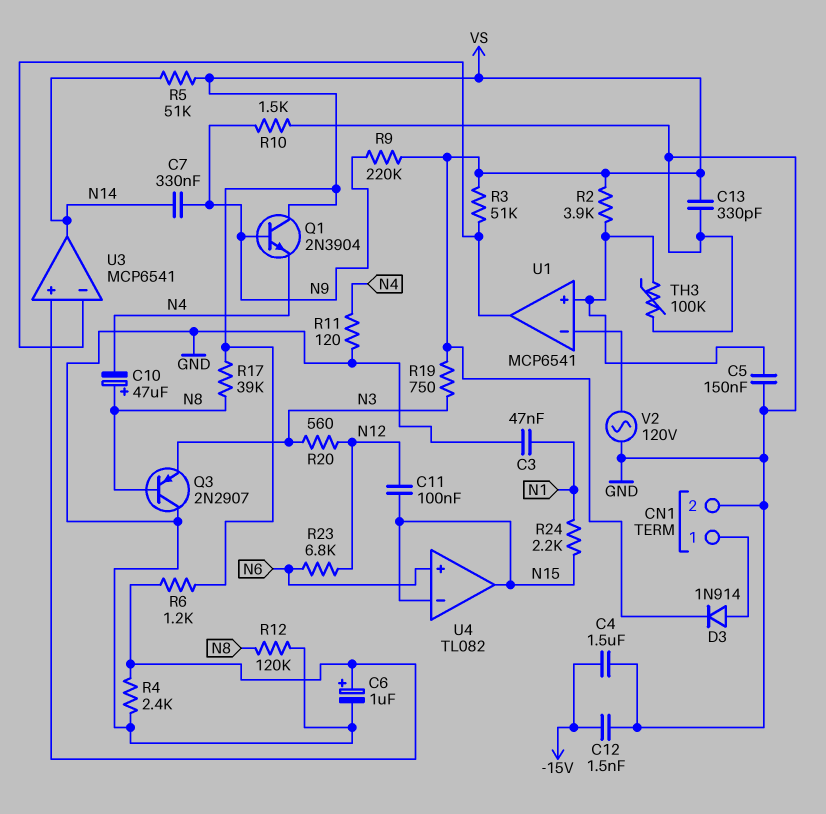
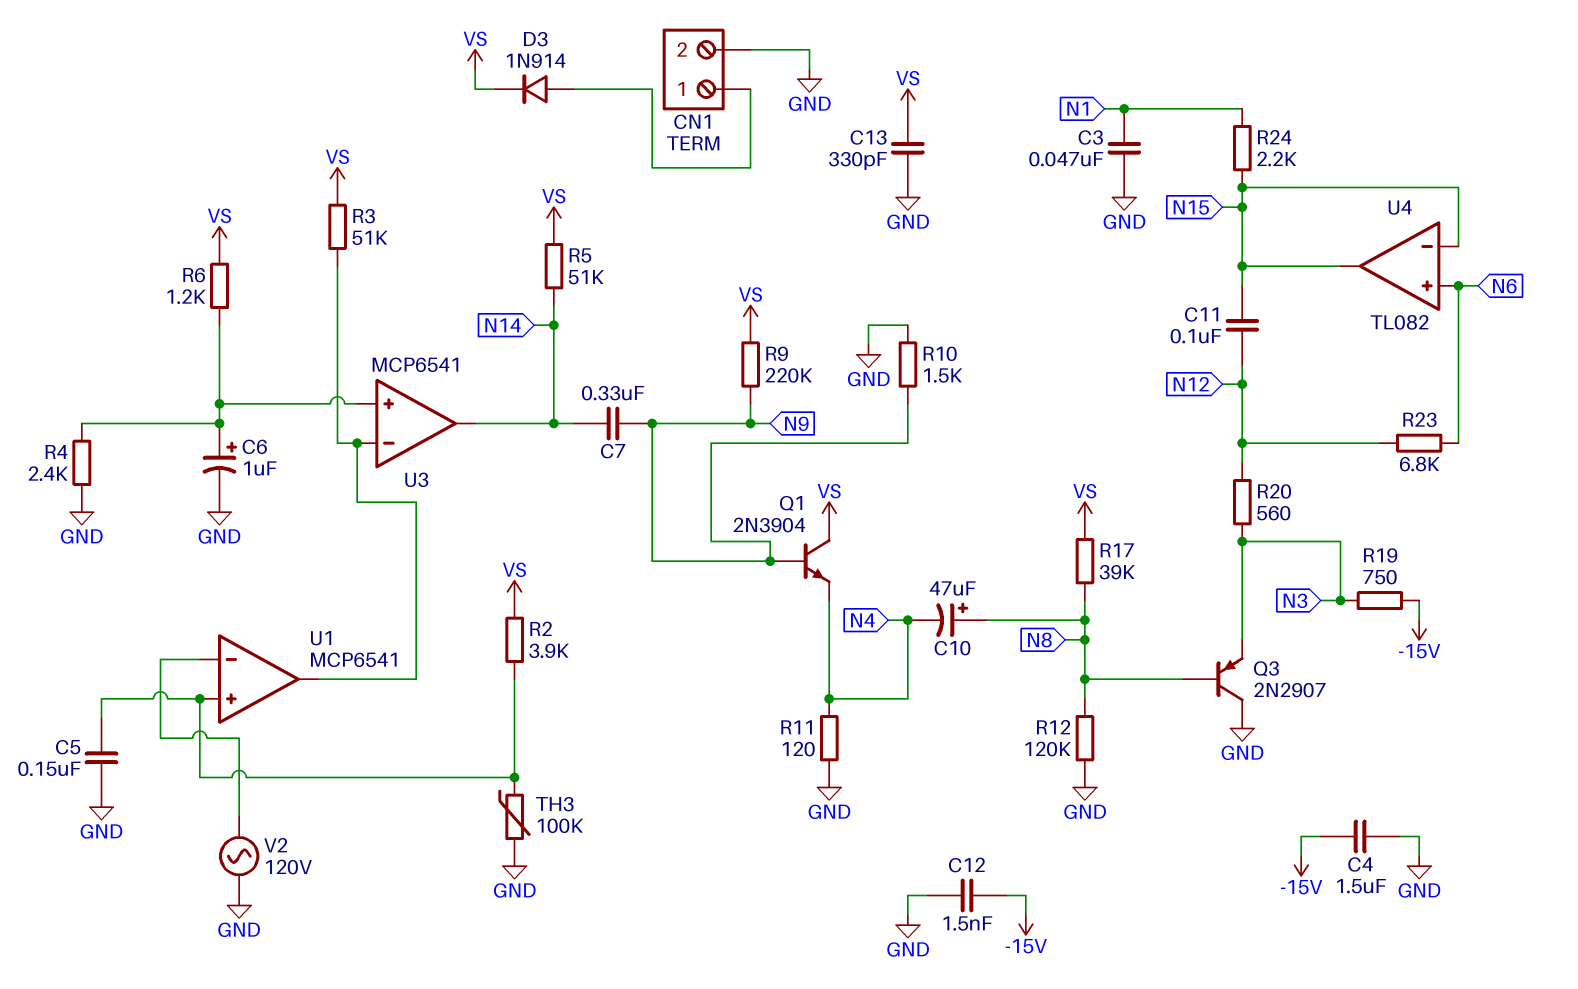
R19: 750 (N3, VS) -> 750 (-15V, N3)

